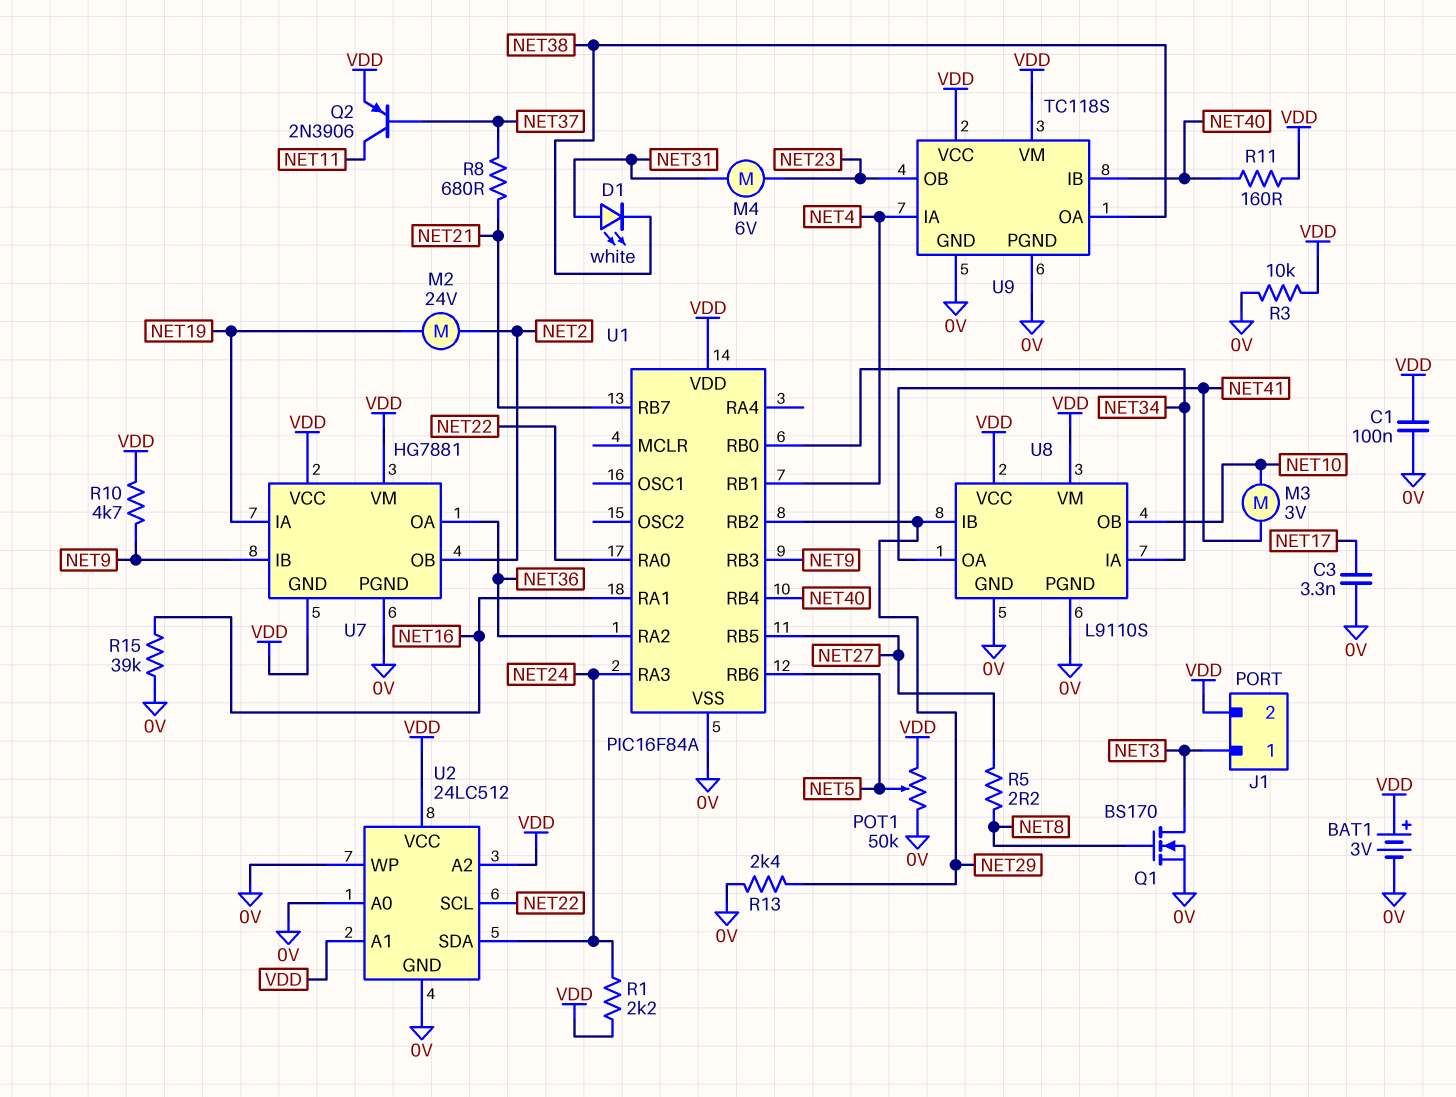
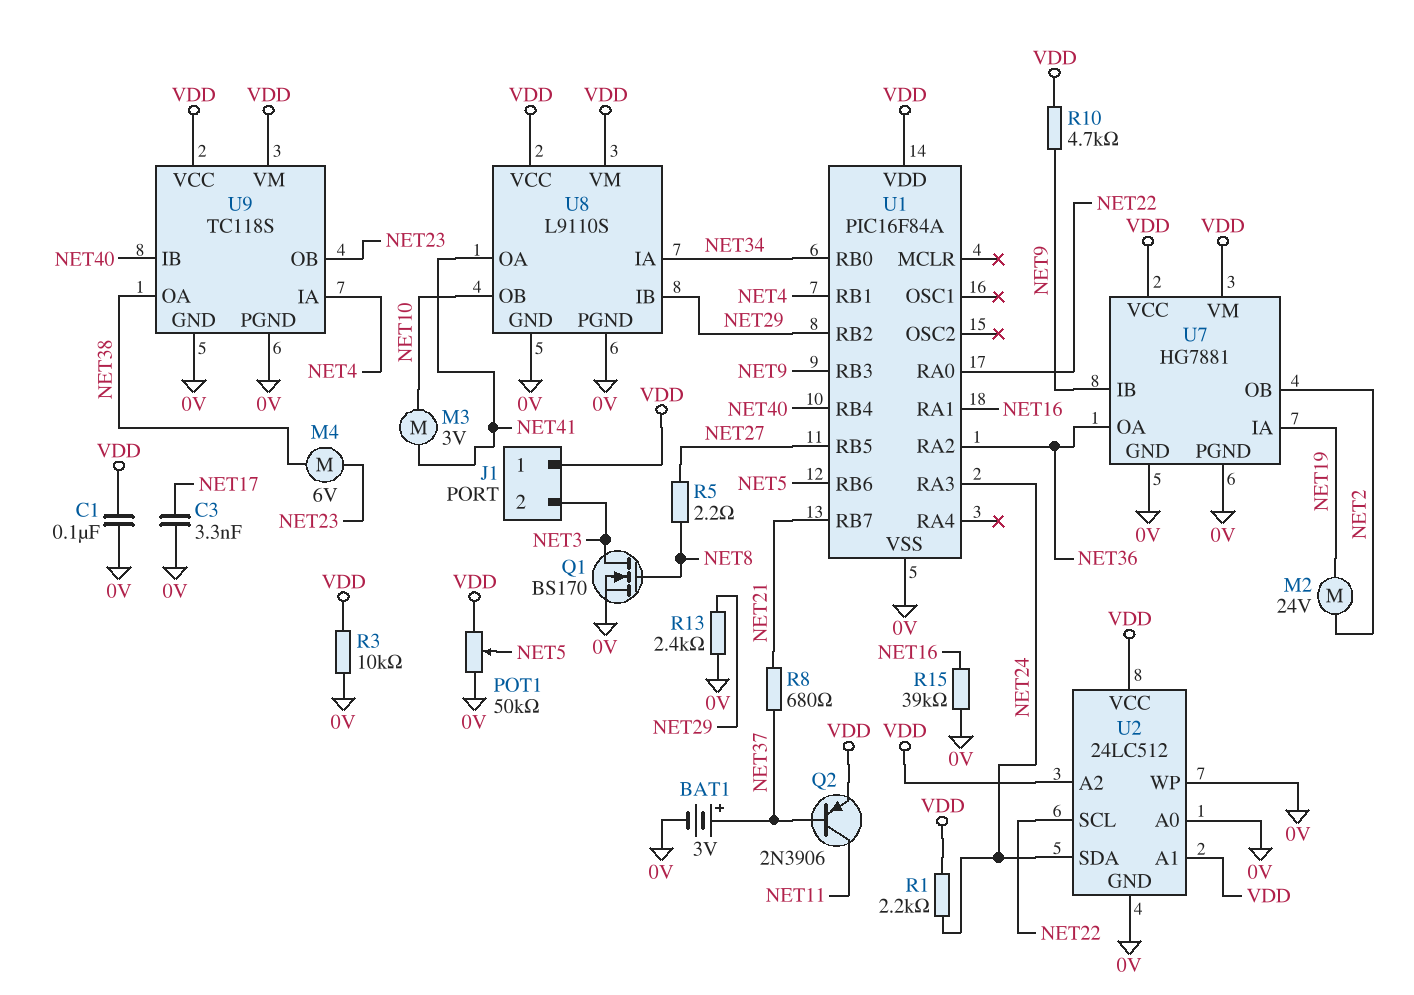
BAT1: 3V (plus VDD, minus 0V) -> 3V (plus NET37, minus 0V)
D1: LED white (A NET31, K NET38) -> none
J1 pin 1: NET3 -> VDD
J1 pin 2: VDD -> NET3
M4: motor 6V (NET23, NET31) -> motor 6V (NET23, NET38)
R11: 160 (NET40, VDD) -> none
U7 pin GND: VDD -> 0V

